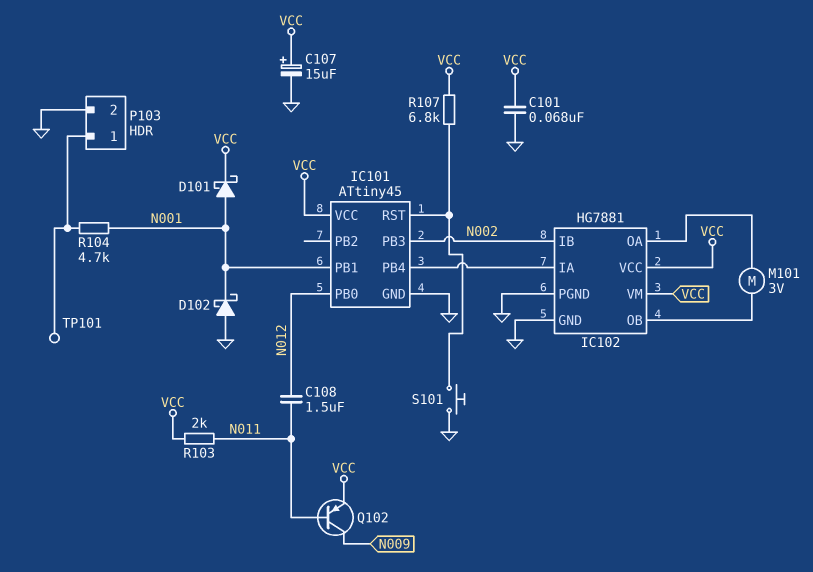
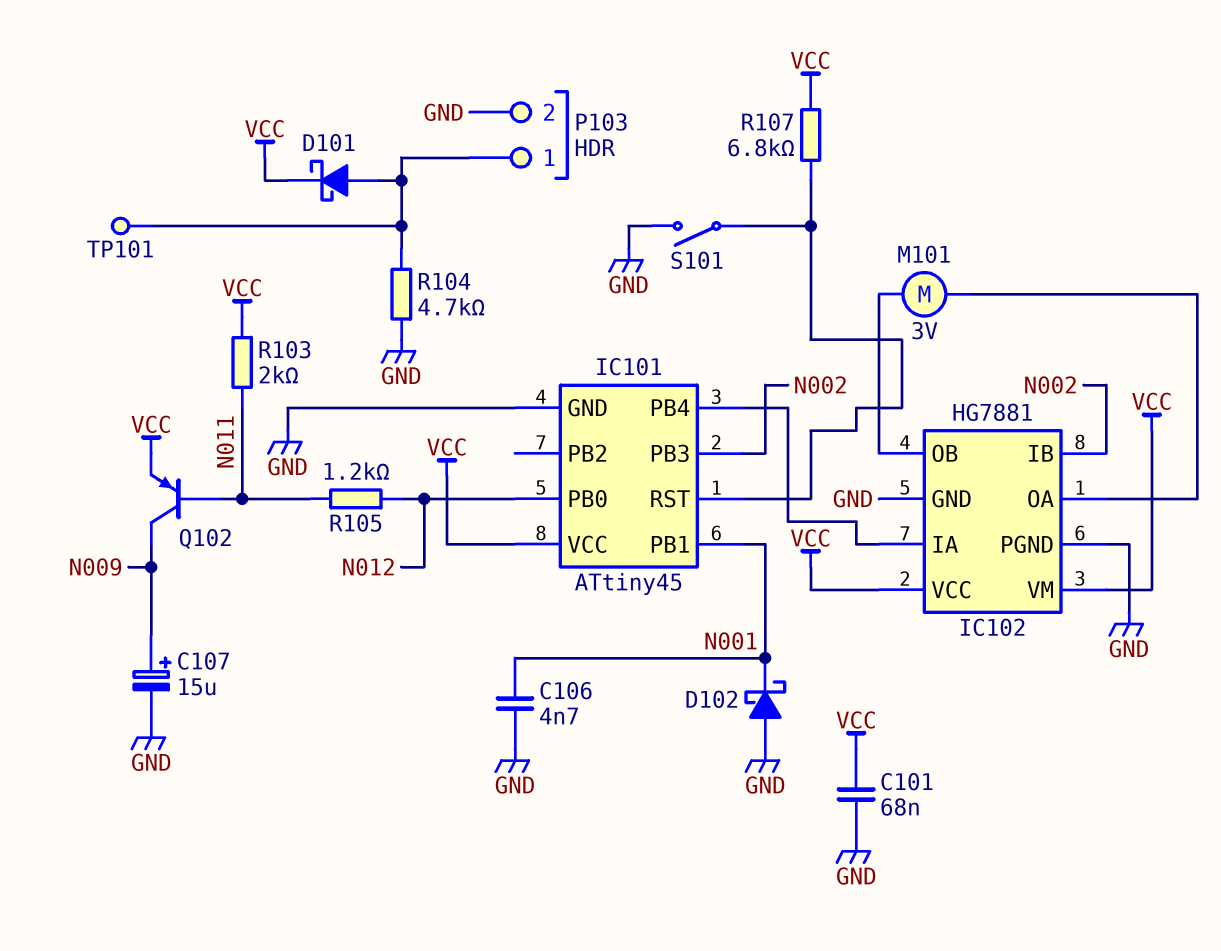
C106: none -> 4.7nF (GND, N001)
C107: 15uF (plus VCC, minus GND) -> 15uF (plus N009, minus GND)
C108: 1.5uF (N011, N012) -> none
D101: schottky (A N001, K VCC) -> schottky (A P103/1, K VCC)
R104: 4.7k (N001, P103/1) -> 4.7k (GND, P103/1)
R105: none -> 1.2k (N011, N012)
S101: button (GND, IC101/RST) -> switch (GND, IC101/RST)

